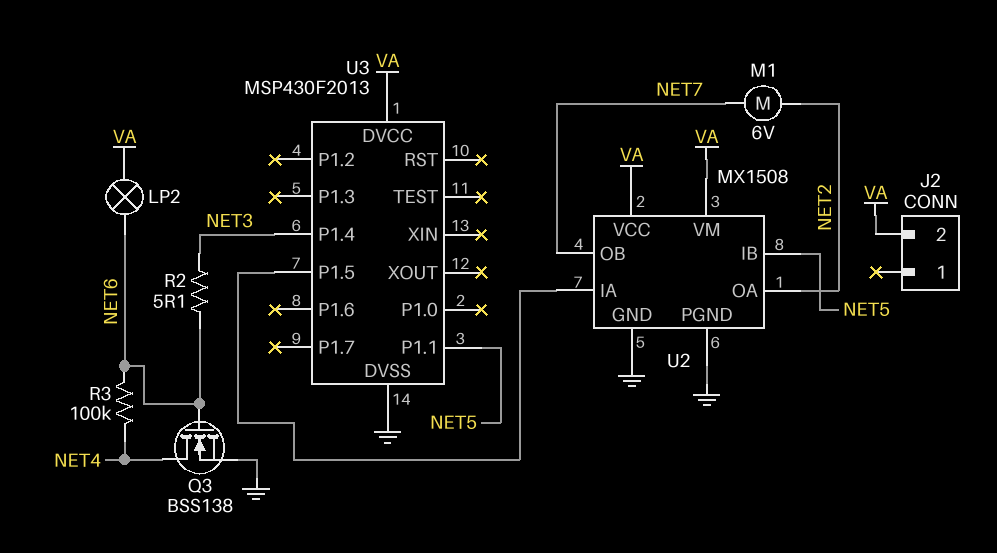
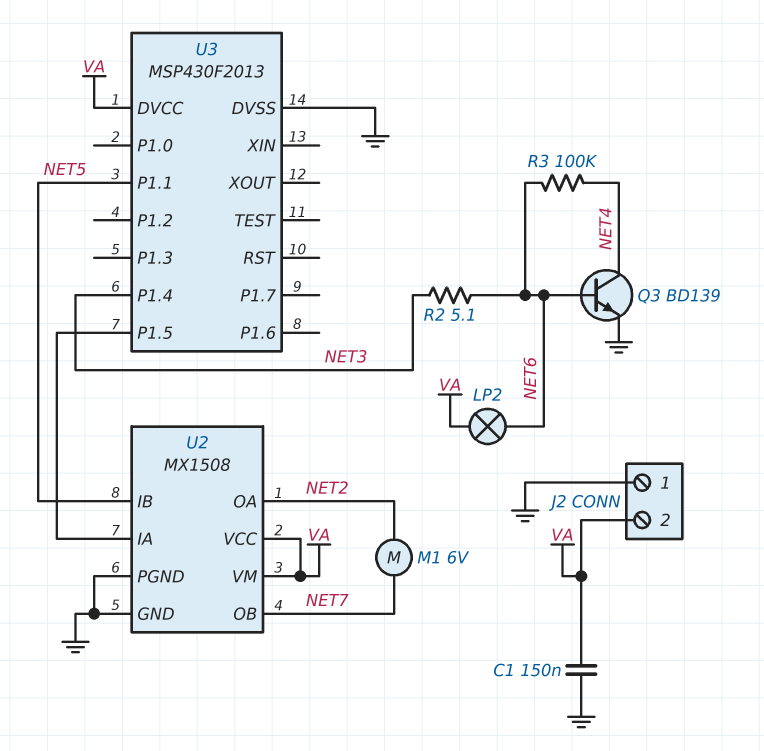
C1: none -> 150nF (GND, VA)
J2 pin 1: none -> GND
Q3: NMOS BSS138 (G NET6, D NET4, S GND) -> NPN BD139 (B NET6, C NET4, E GND)

